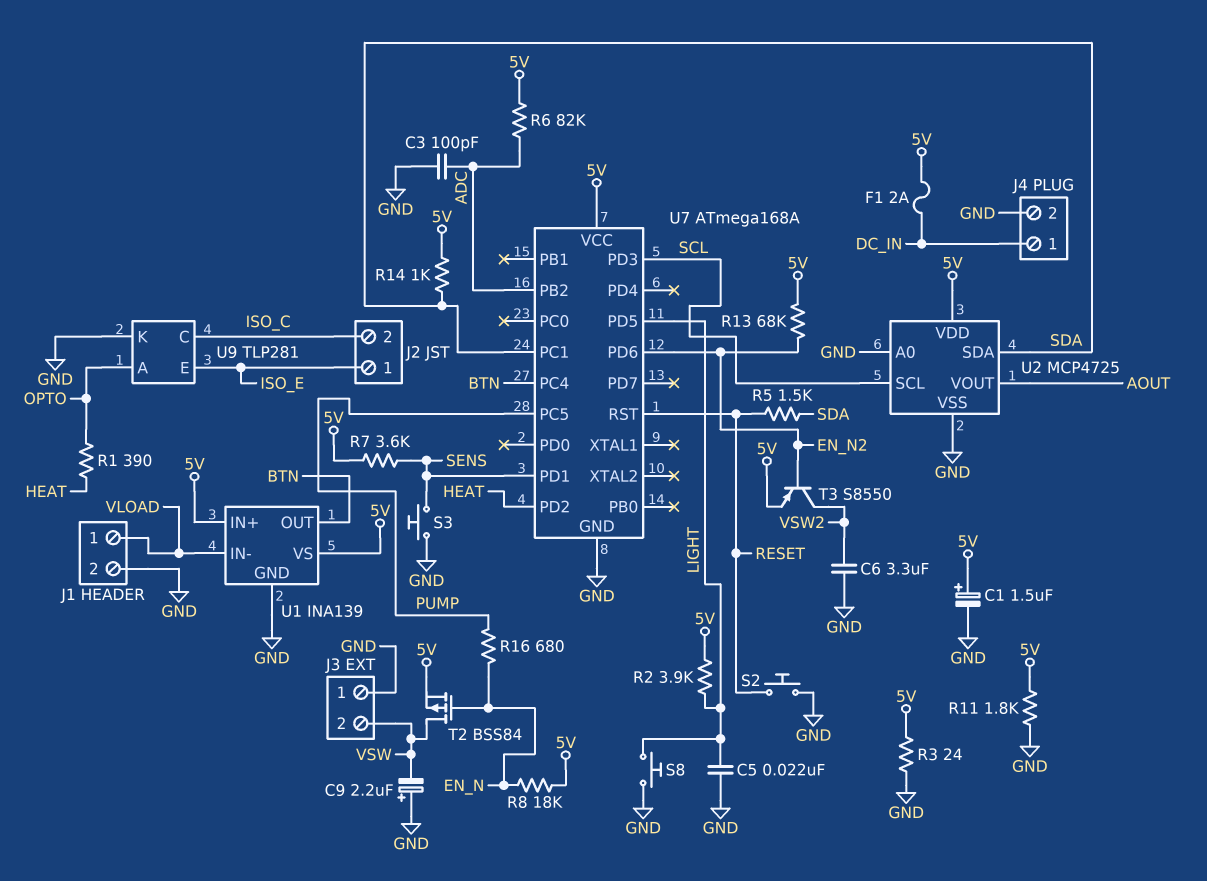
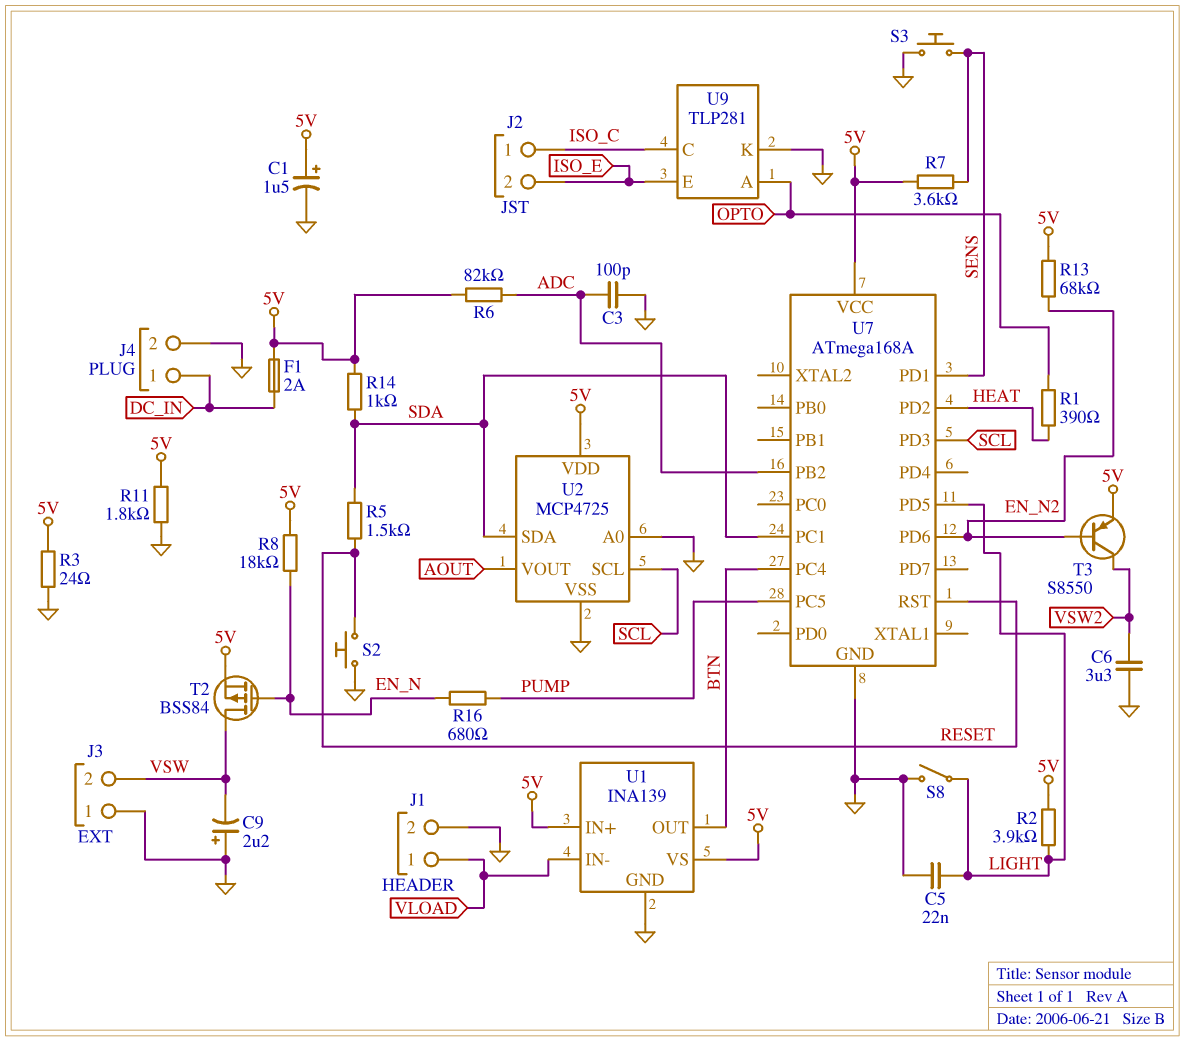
J2 pin 1: ISO_E -> ISO_C
J2 pin 2: ISO_C -> ISO_E
S8: button (GND, LIGHT) -> switch (GND, LIGHT)

